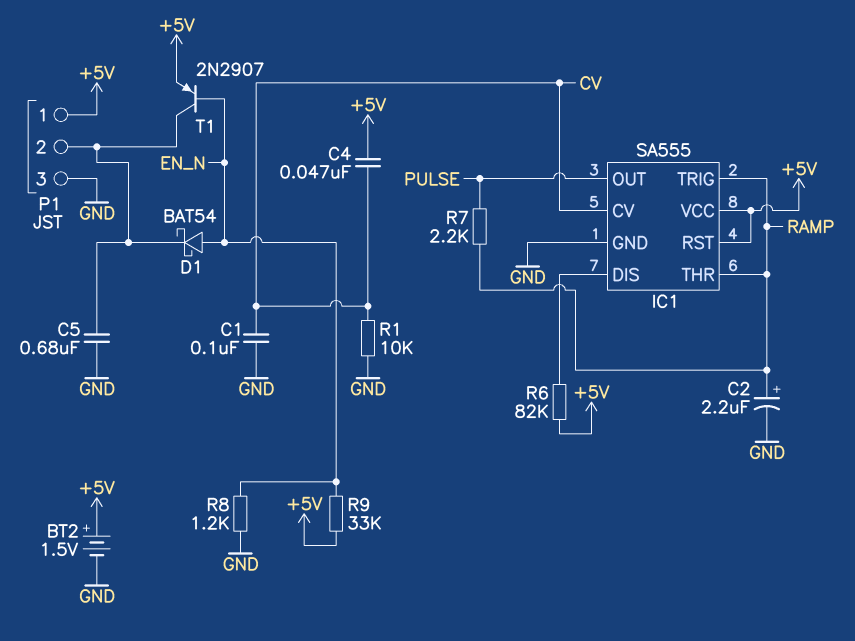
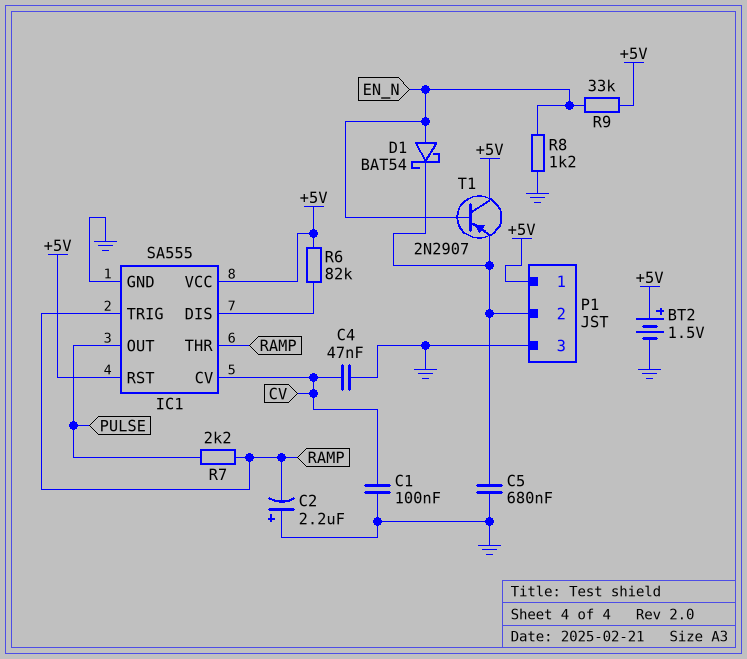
C2: 2.2uF (plus RAMP, minus GND) -> 2.2uF (plus GND, minus RAMP)
C4: 47nF (+5V, CV) -> 47nF (CV, GND)
R1: 10k (CV, GND) -> none
T1: PNP 2N2907 (B EN_N, C P1/2, E +5V) -> PNP 2N2907 (B EN_N, C +5V, E P1/2)

